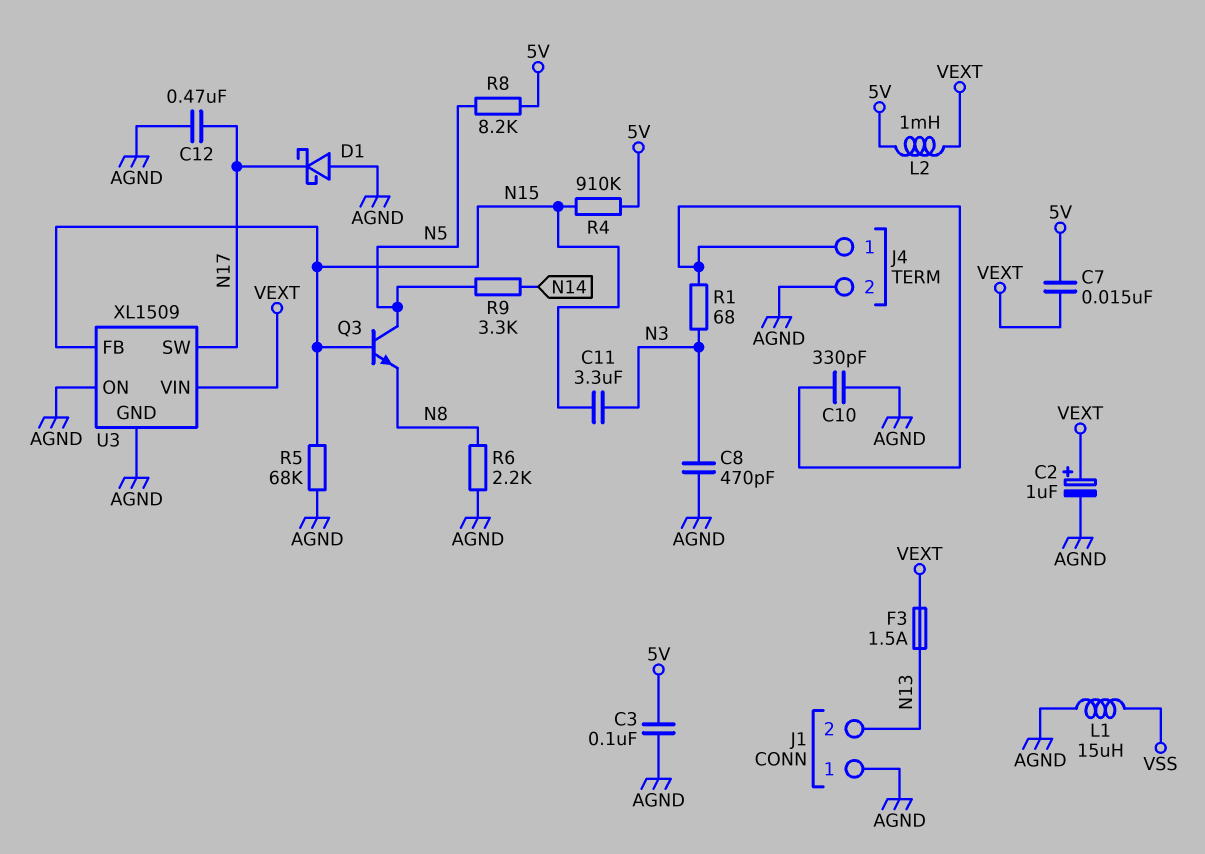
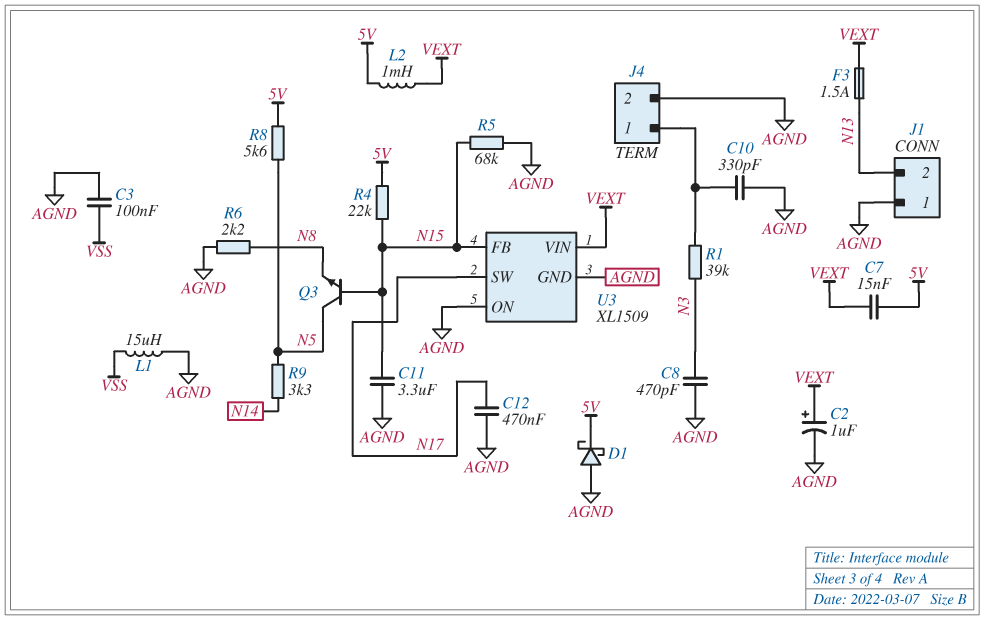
C3: 100nF (5V, AGND) -> 100nF (AGND, VSS)
C11: 3.3uF (N3, N15) -> 3.3uF (AGND, N15)
D1: schottky (A AGND, K N17) -> schottky (A AGND, K 5V)
R1: 68 (J4/1, N3) -> 39k (J4/1, N3)
R4: 910k (5V, N15) -> 22k (5V, N15)
R8: 8.2k (5V, N5) -> 5.6k (5V, N5)

